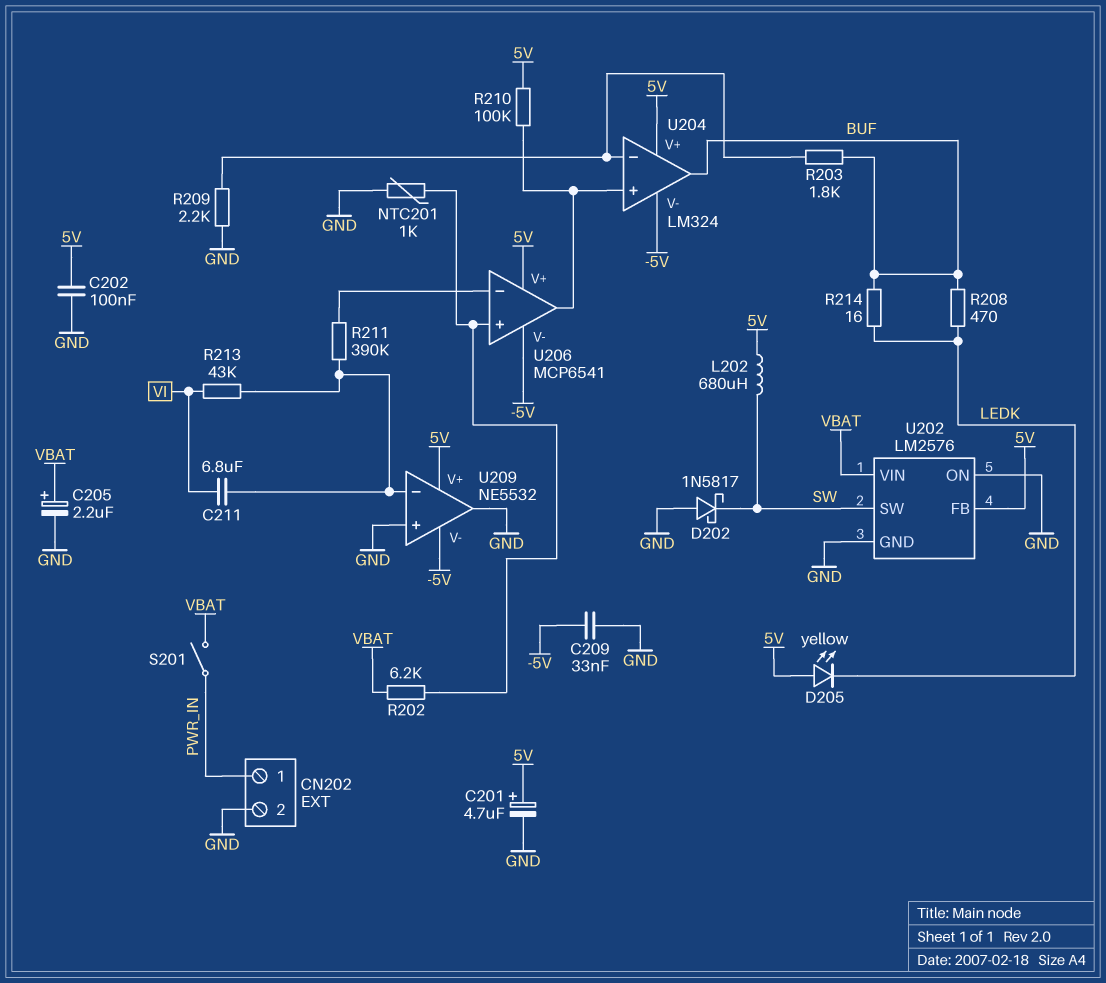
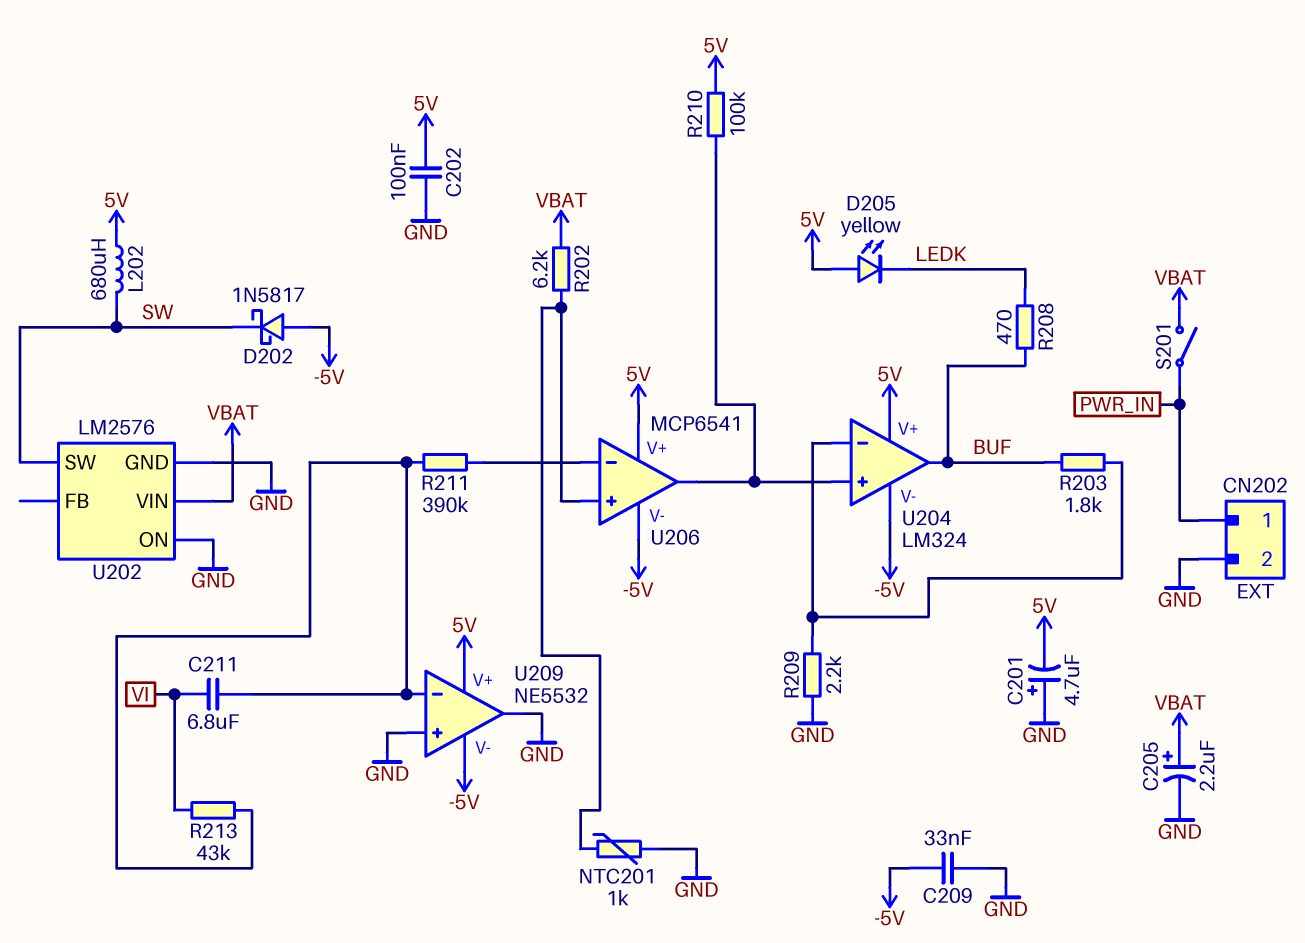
C201: 4.7uF (plus 5V, minus GND) -> 4.7uF (plus GND, minus 5V)
D202: schottky 1N5817 (A GND, K SW) -> schottky 1N5817 (A -5V, K SW)
R214: 16 (BUF, LEDK) -> none
U202 pin FB: 5V -> none

